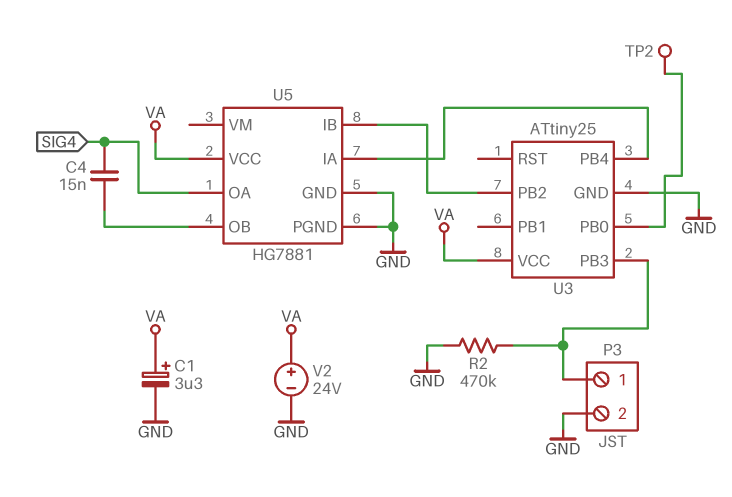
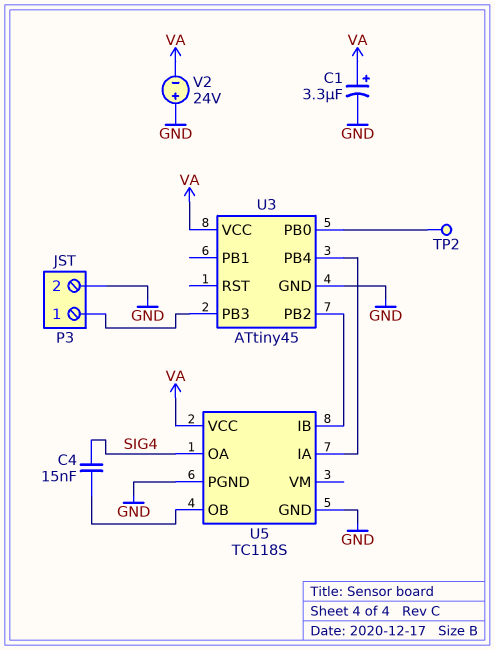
R2: 470k (GND, P3/1) -> none
U3: ATtiny25 -> ATtiny45
U5: HG7881 -> TC118S
V2: 24V (plus VA, minus GND) -> 24V (plus GND, minus VA)

